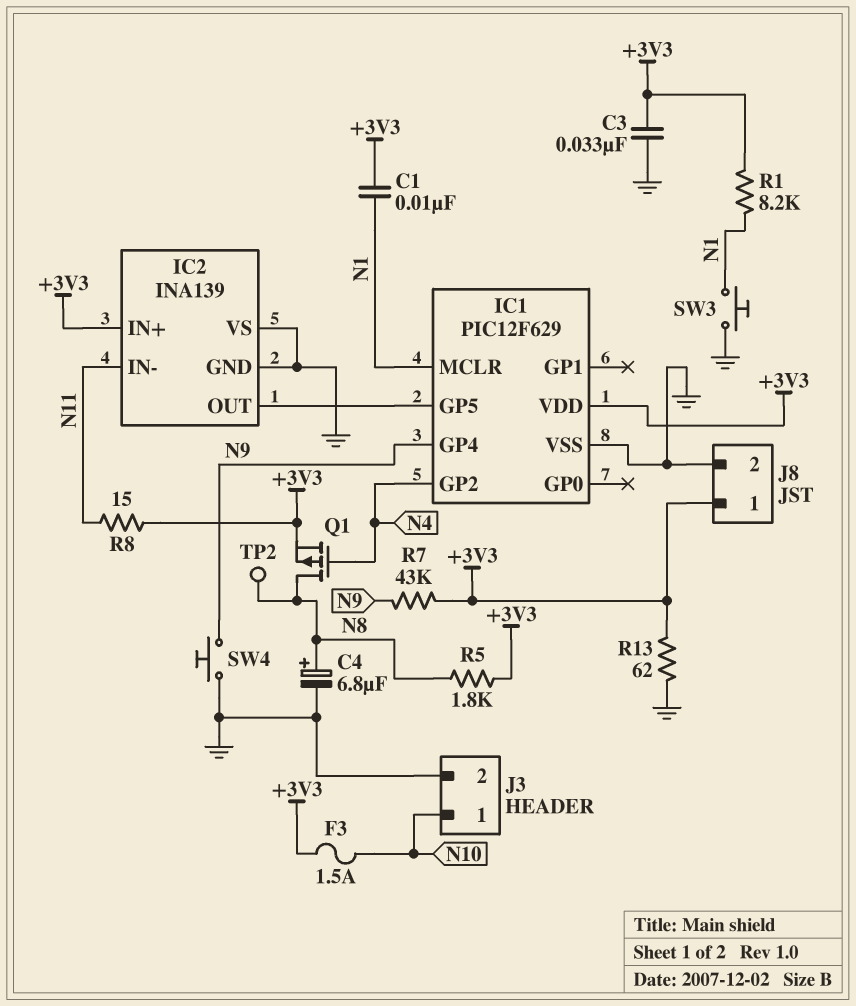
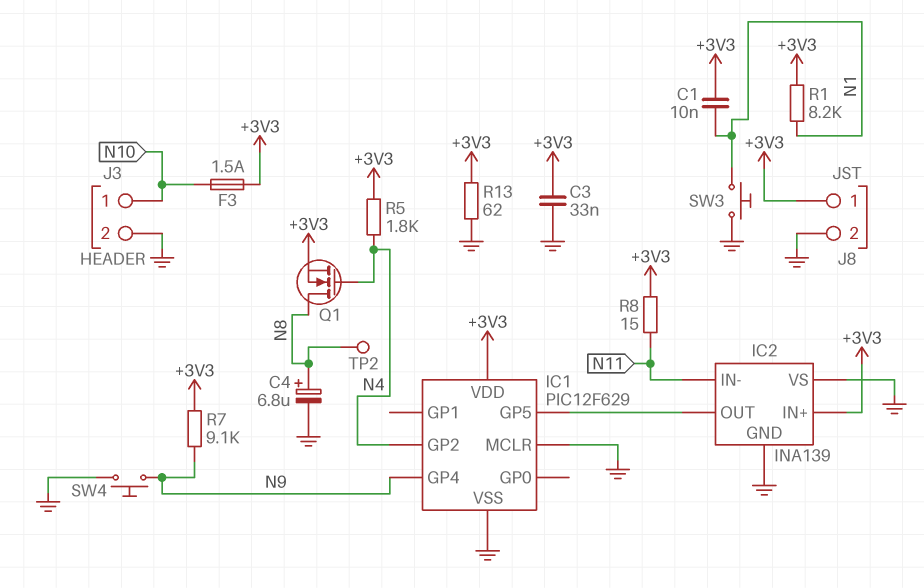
IC1 pin MCLR: N1 -> GND
Q1: PMOS (G N4, D N8, S +3V3) -> NMOS (G N4, D N8, S +3V3)
R5: 1.8k (+3V3, N8) -> 1.8k (+3V3, N4)
R7: 43k (+3V3, N9) -> 9.1k (+3V3, N9)

